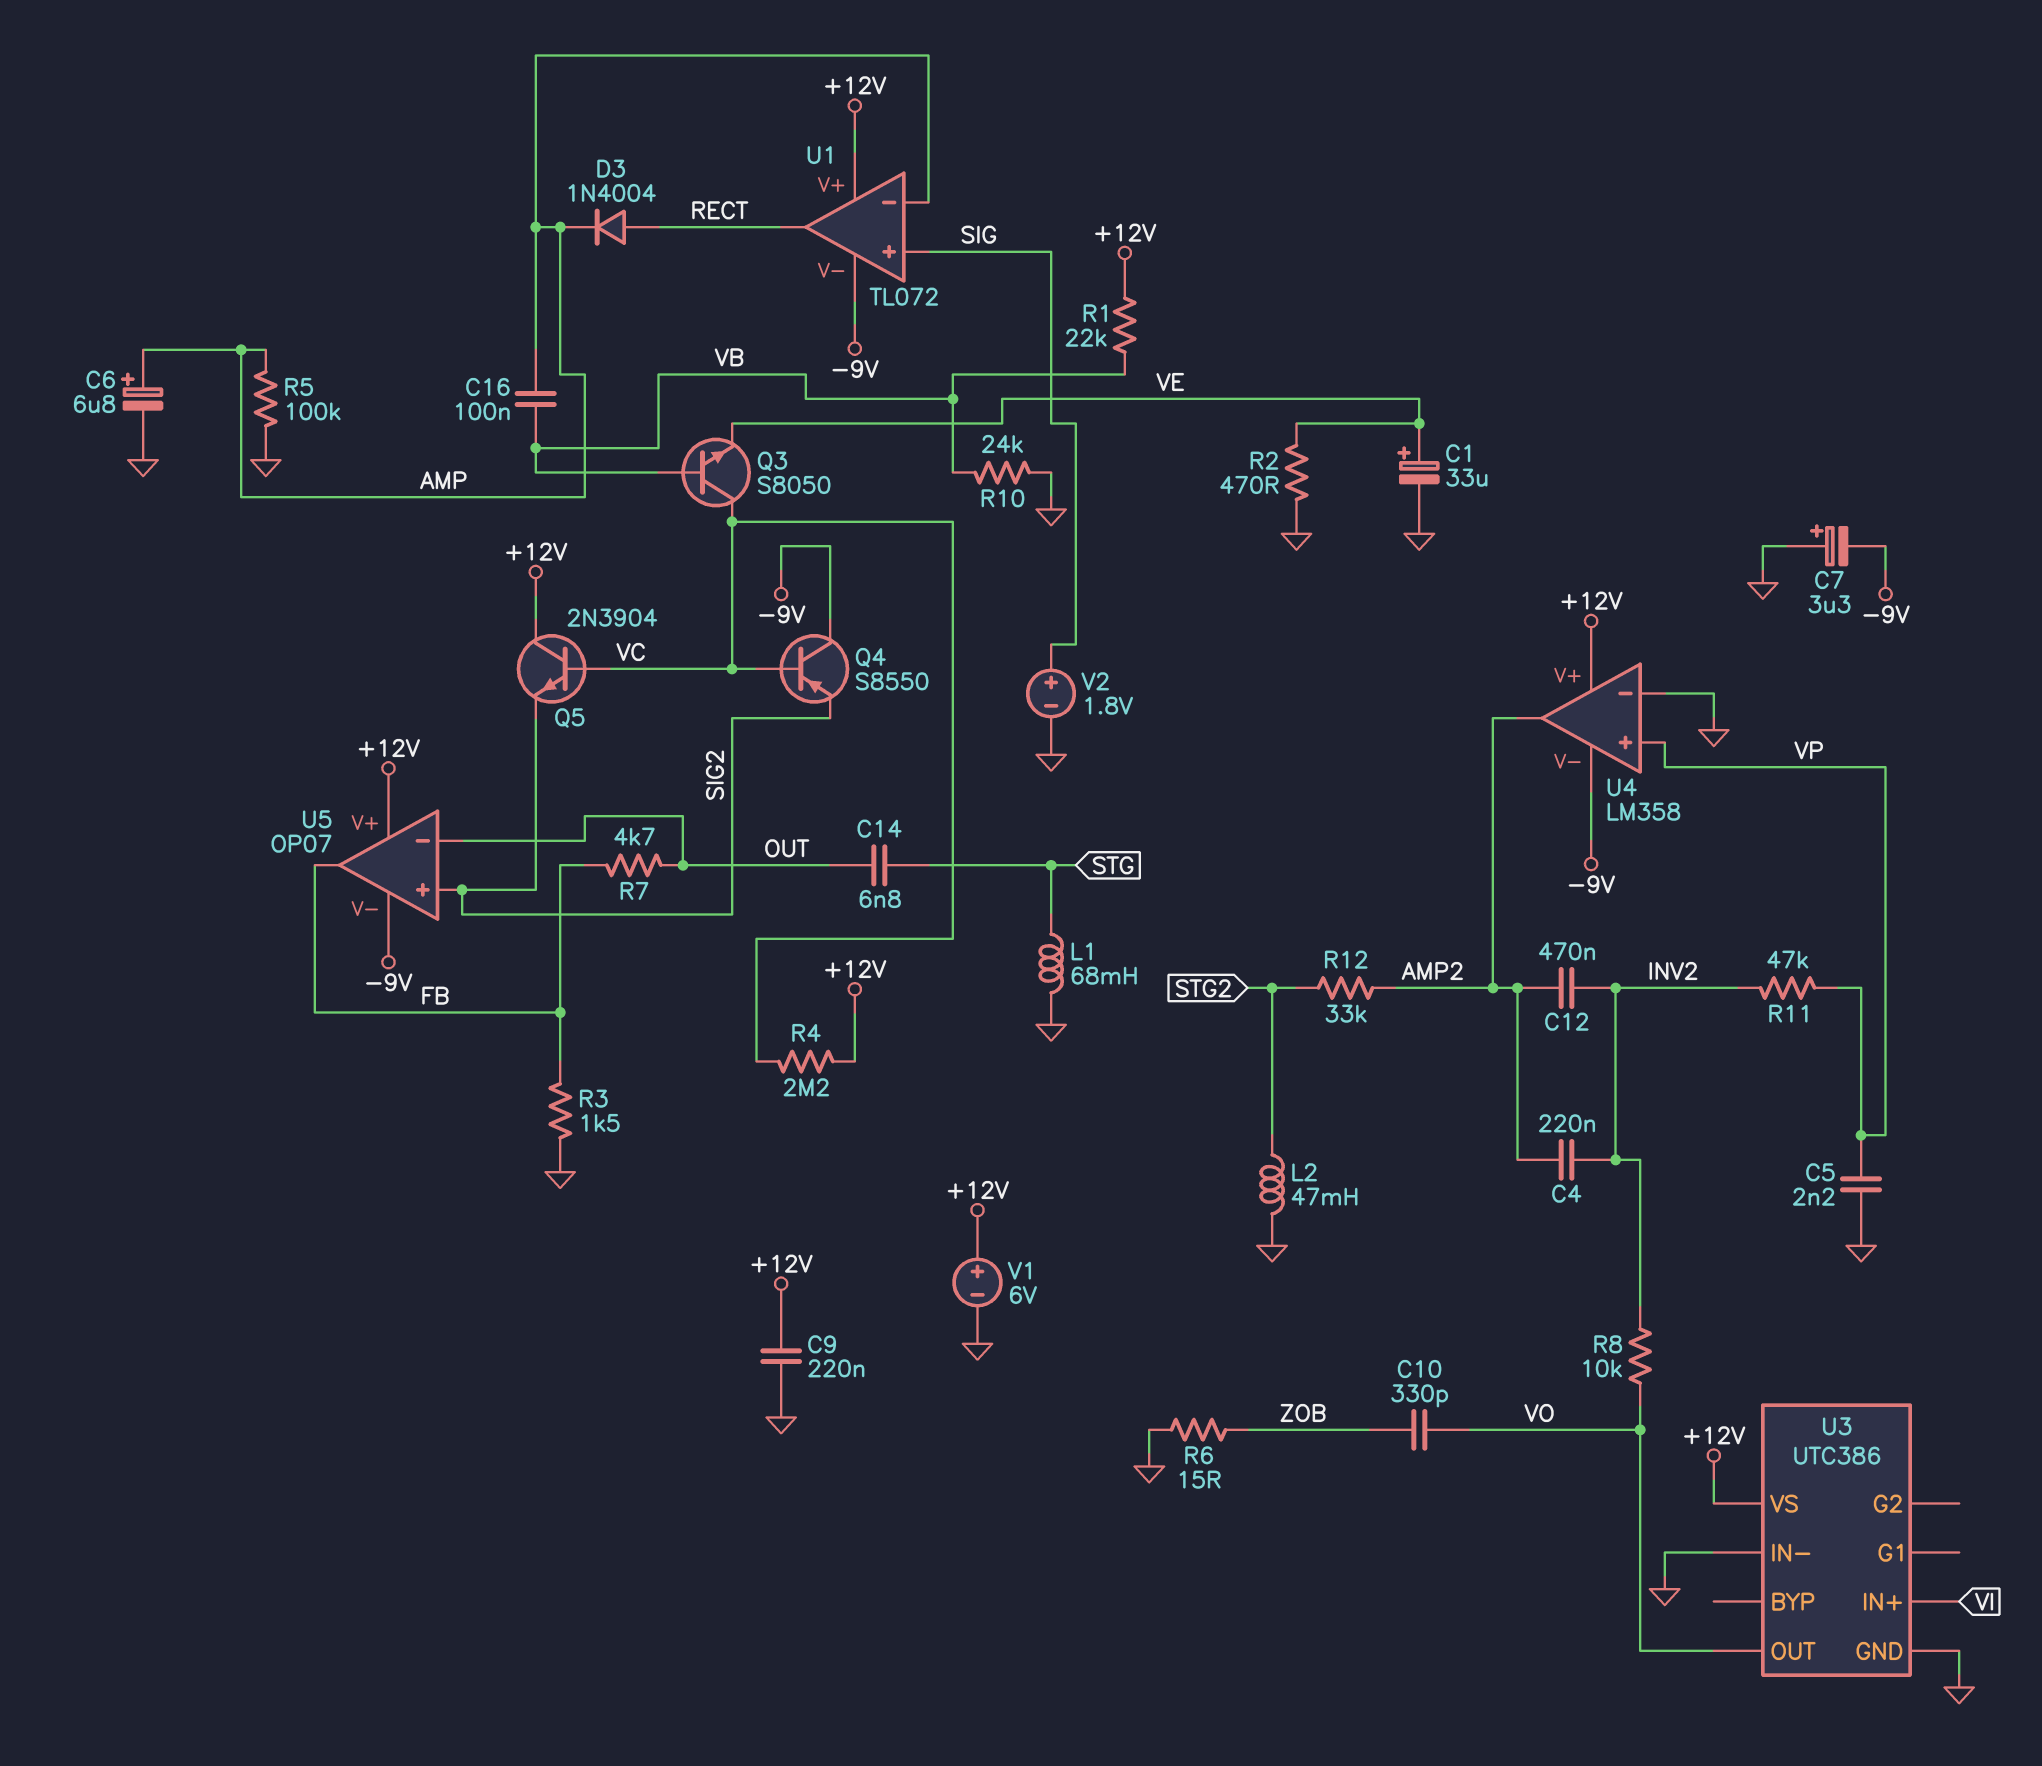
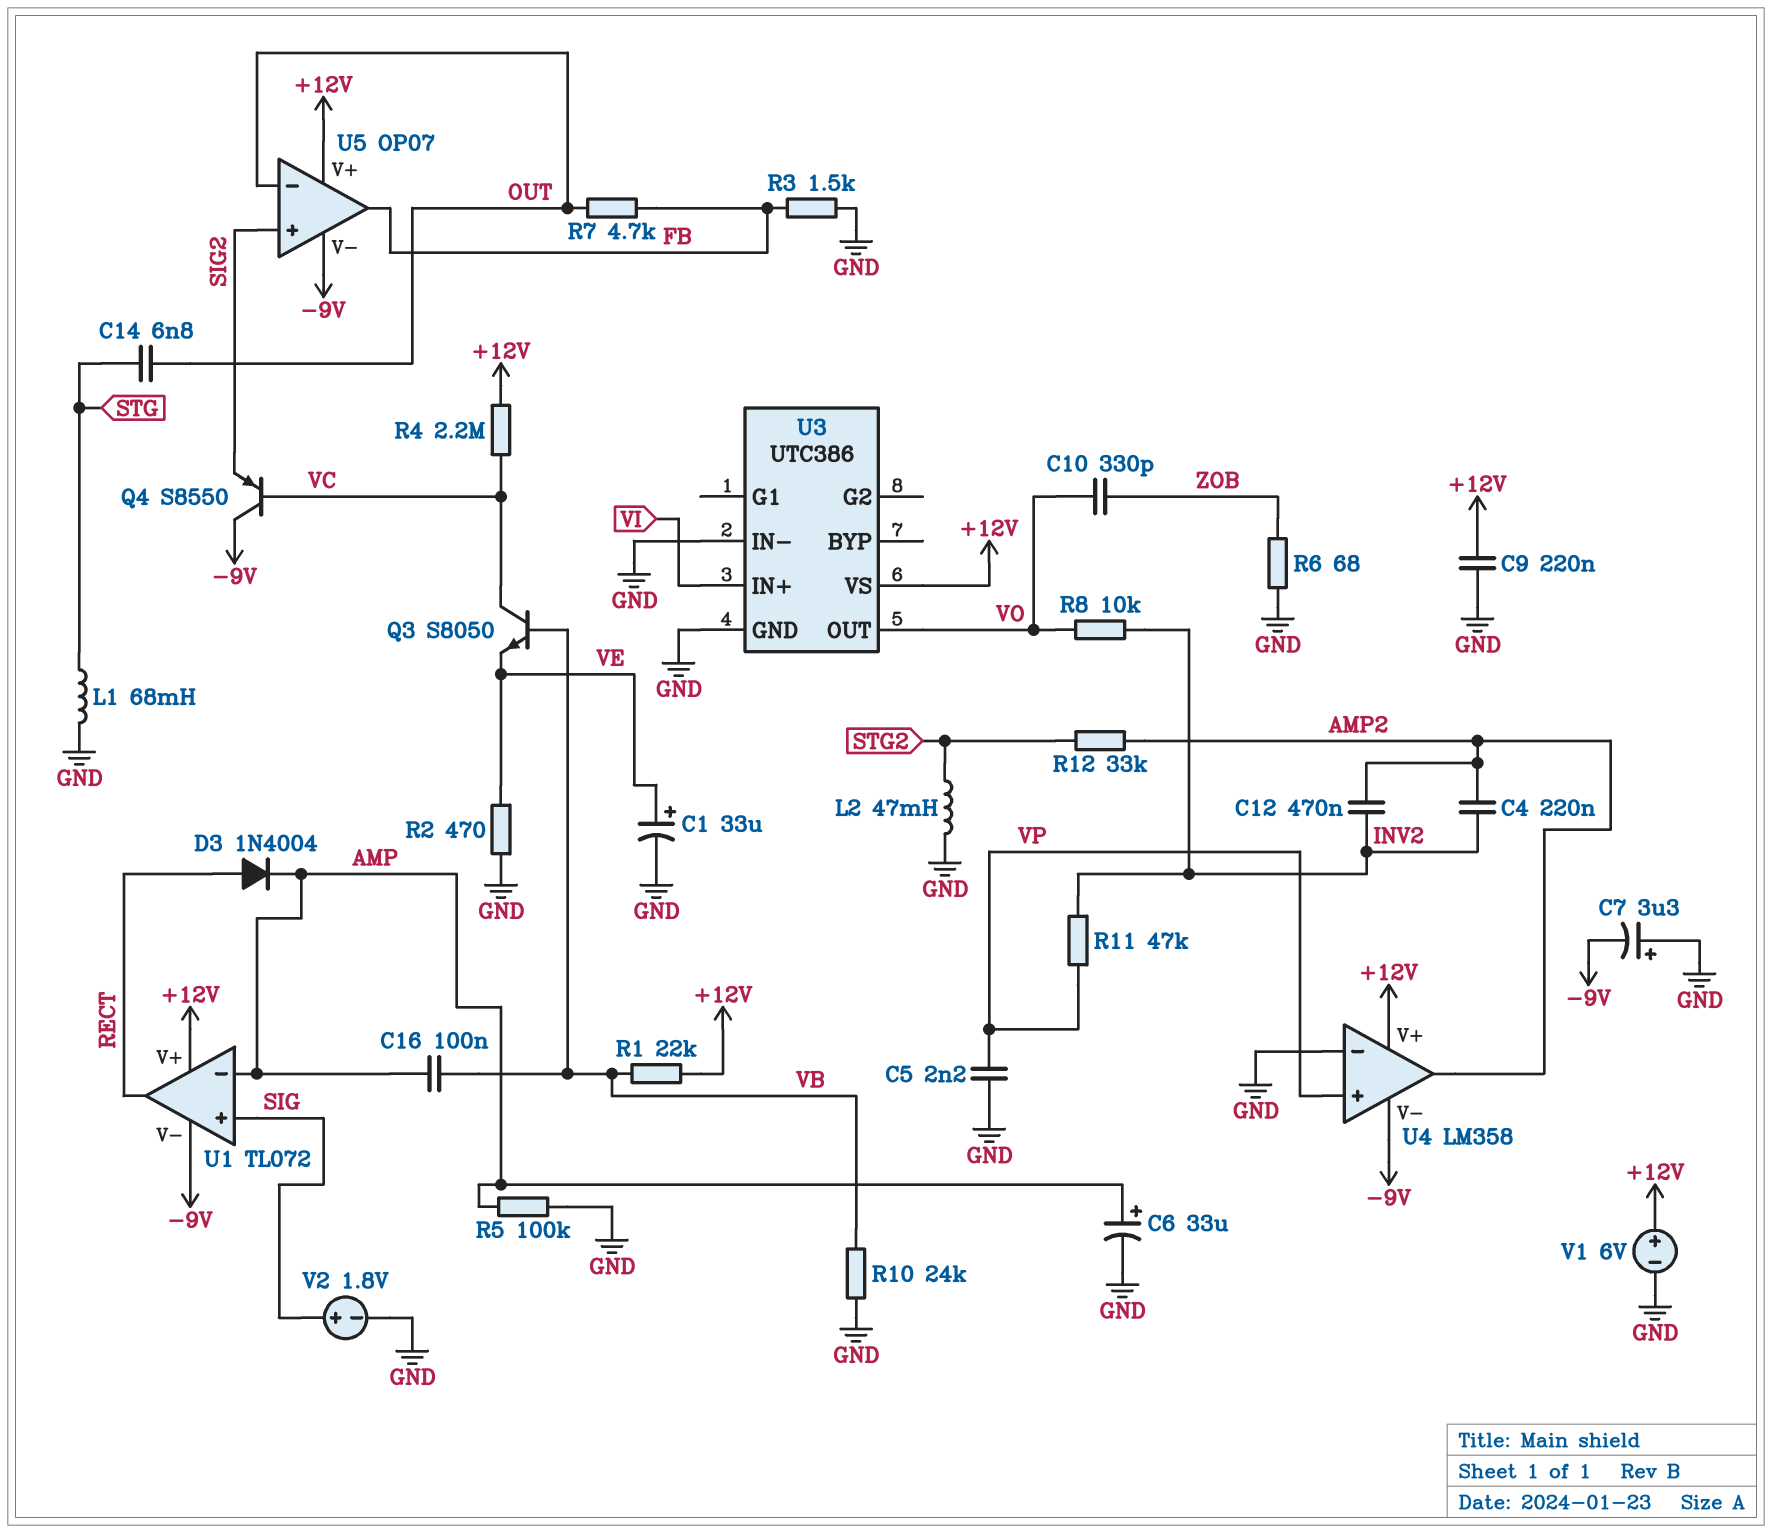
C6: 6.8uF (plus AMP, minus GND) -> 33uF (plus AMP, minus GND)
Q5: NPN 2N3904 (B VC, C +12V, E SIG2) -> none
R6: 15 (GND, ZOB) -> 68 (GND, ZOB)

